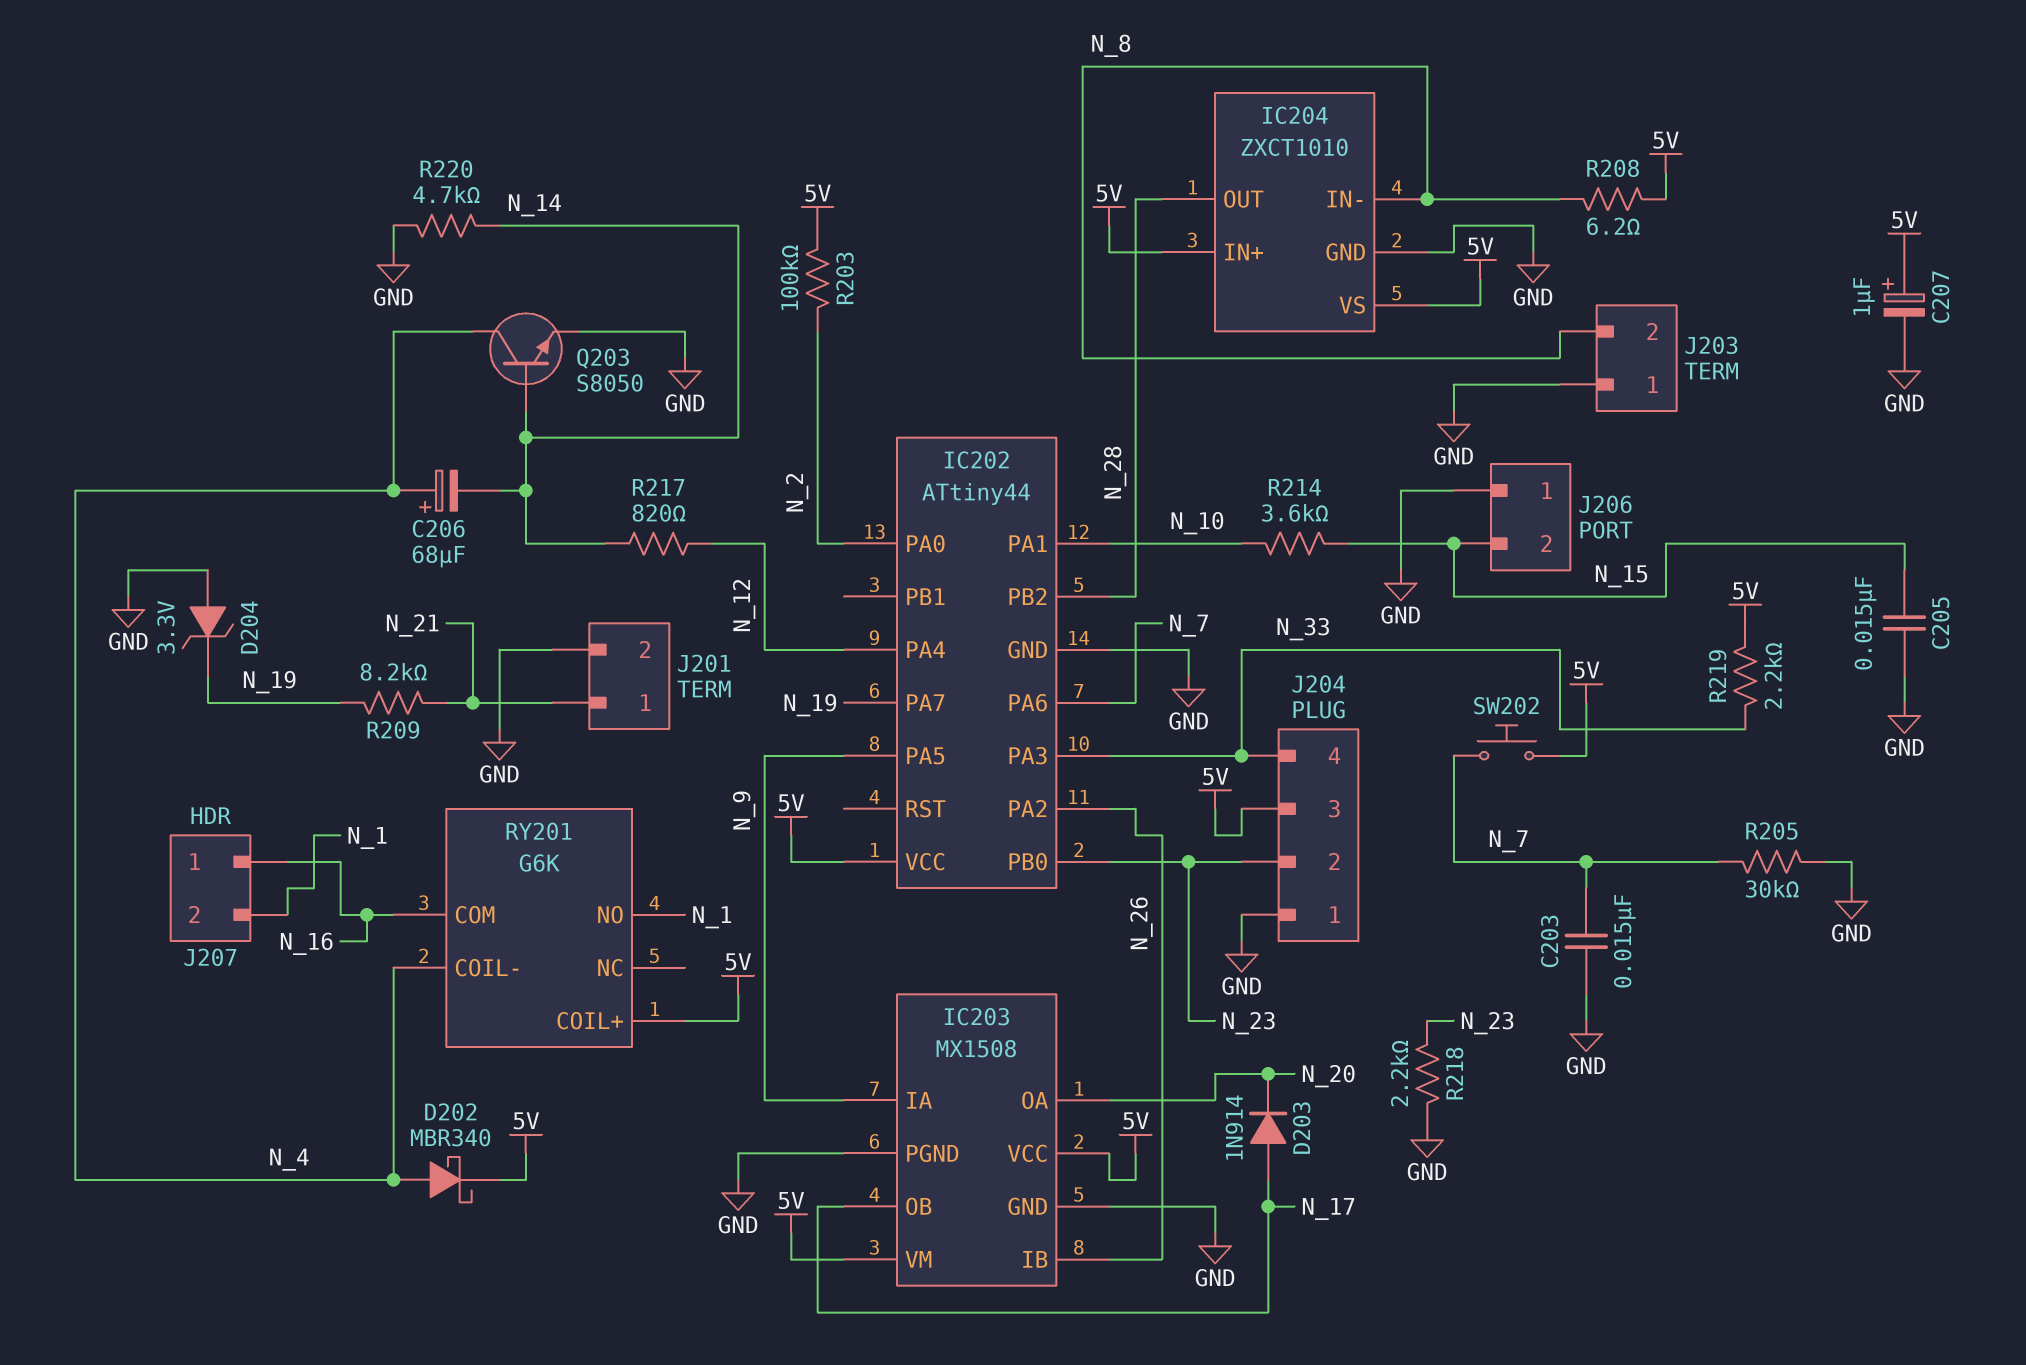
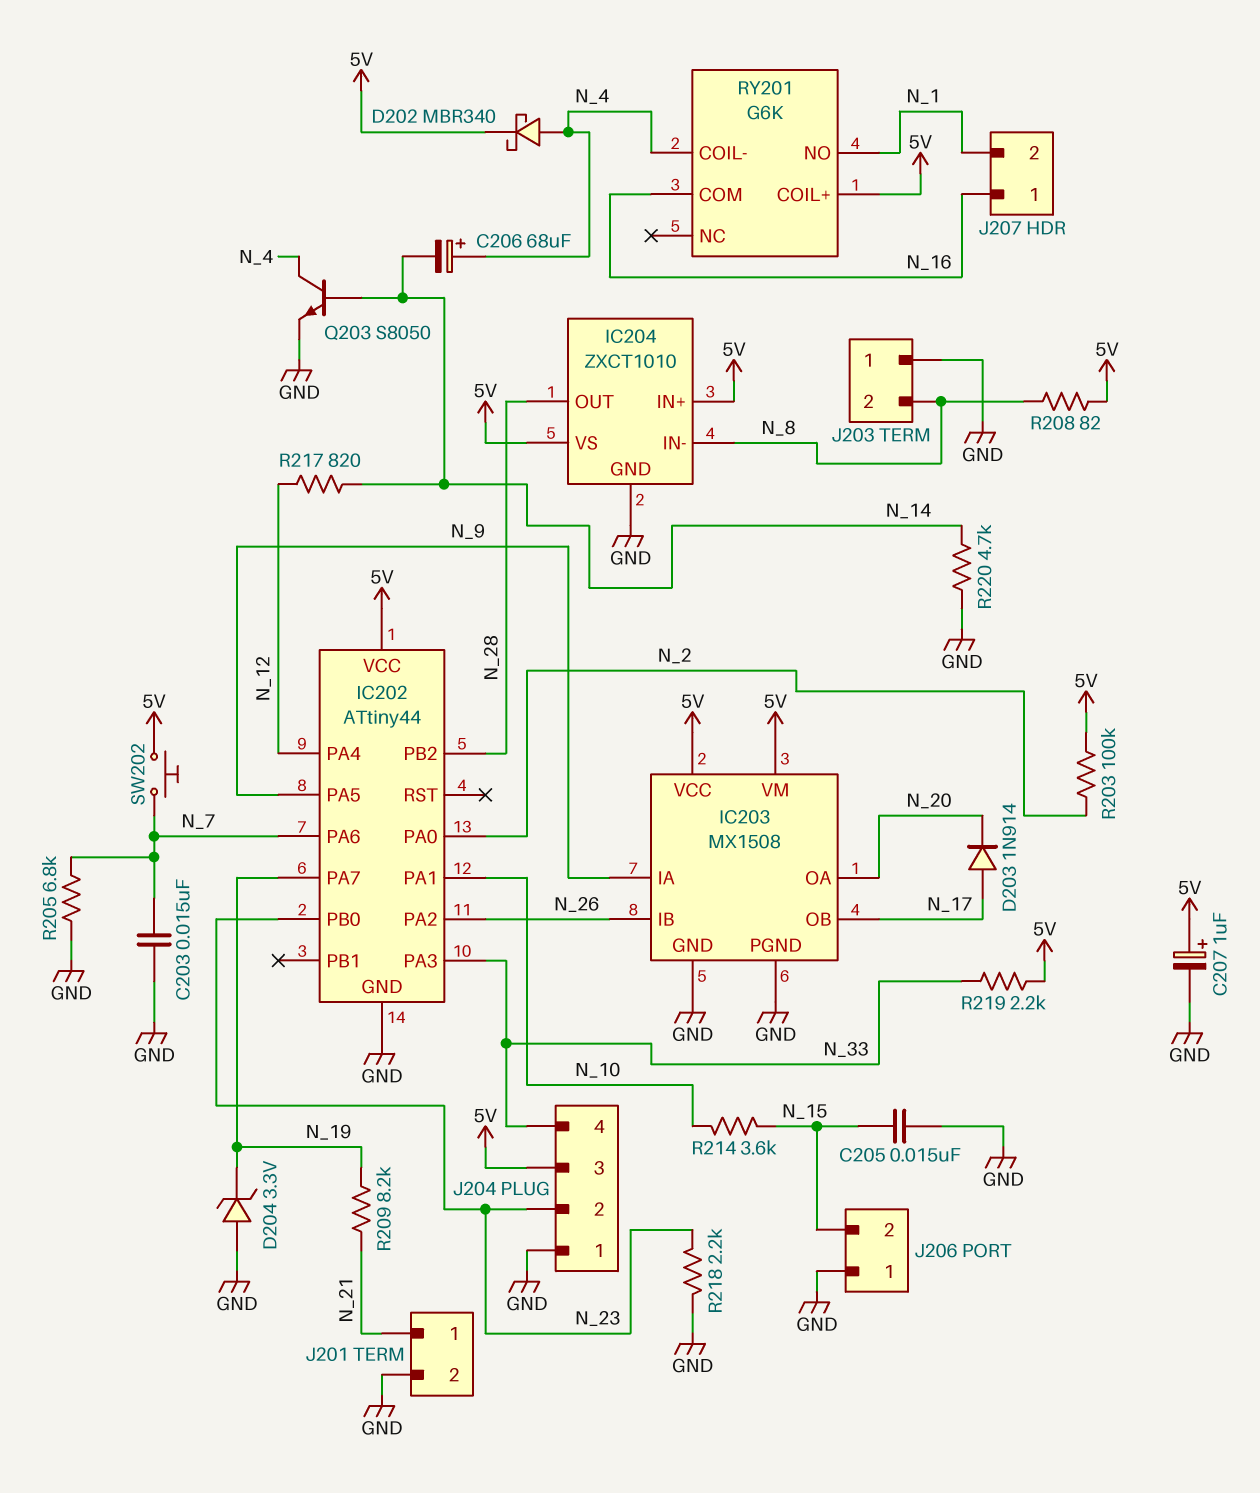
R205: 30k (GND, N_7) -> 6.8k (GND, N_7)
R208: 6.2 (5V, N_8) -> 82 (5V, N_8)

